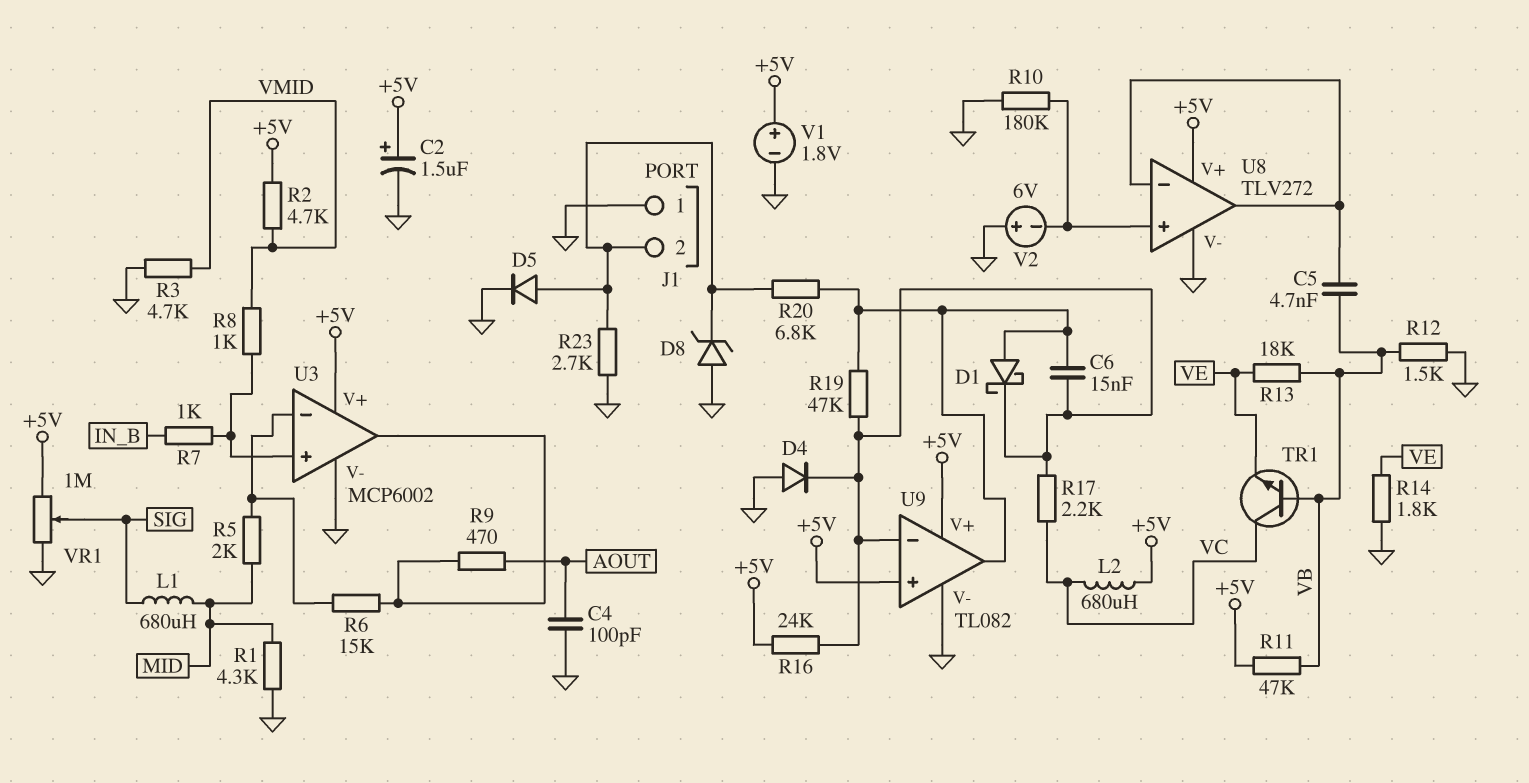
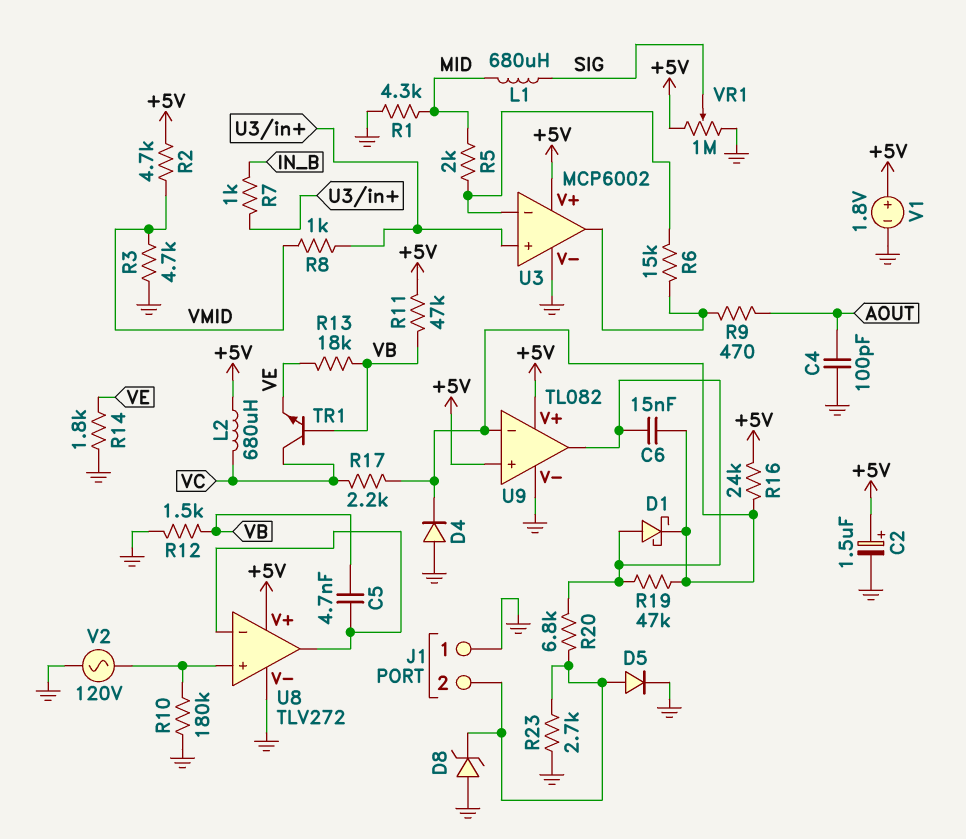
V2: 6V (plus GND, minus U8/in+) -> AC 120V (GND, U8/in+)

